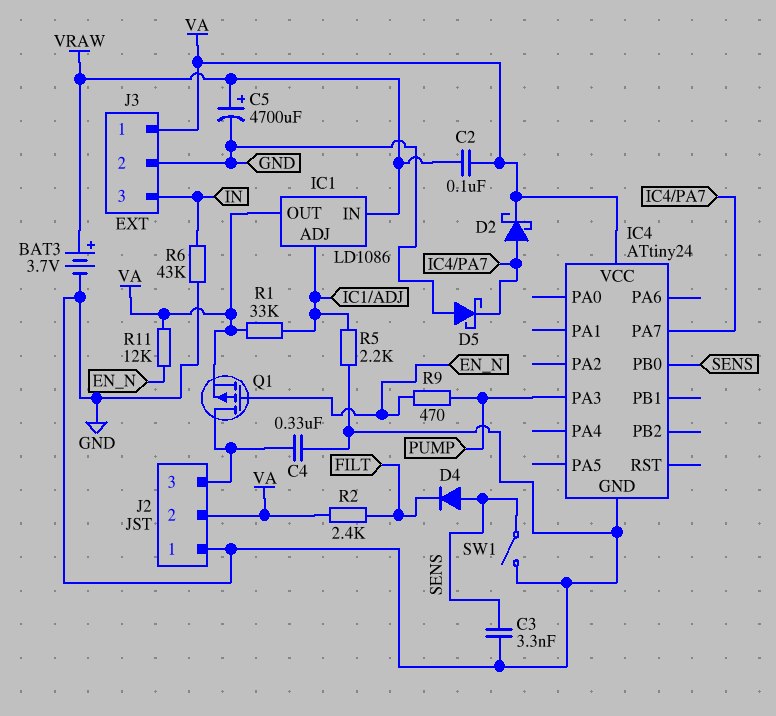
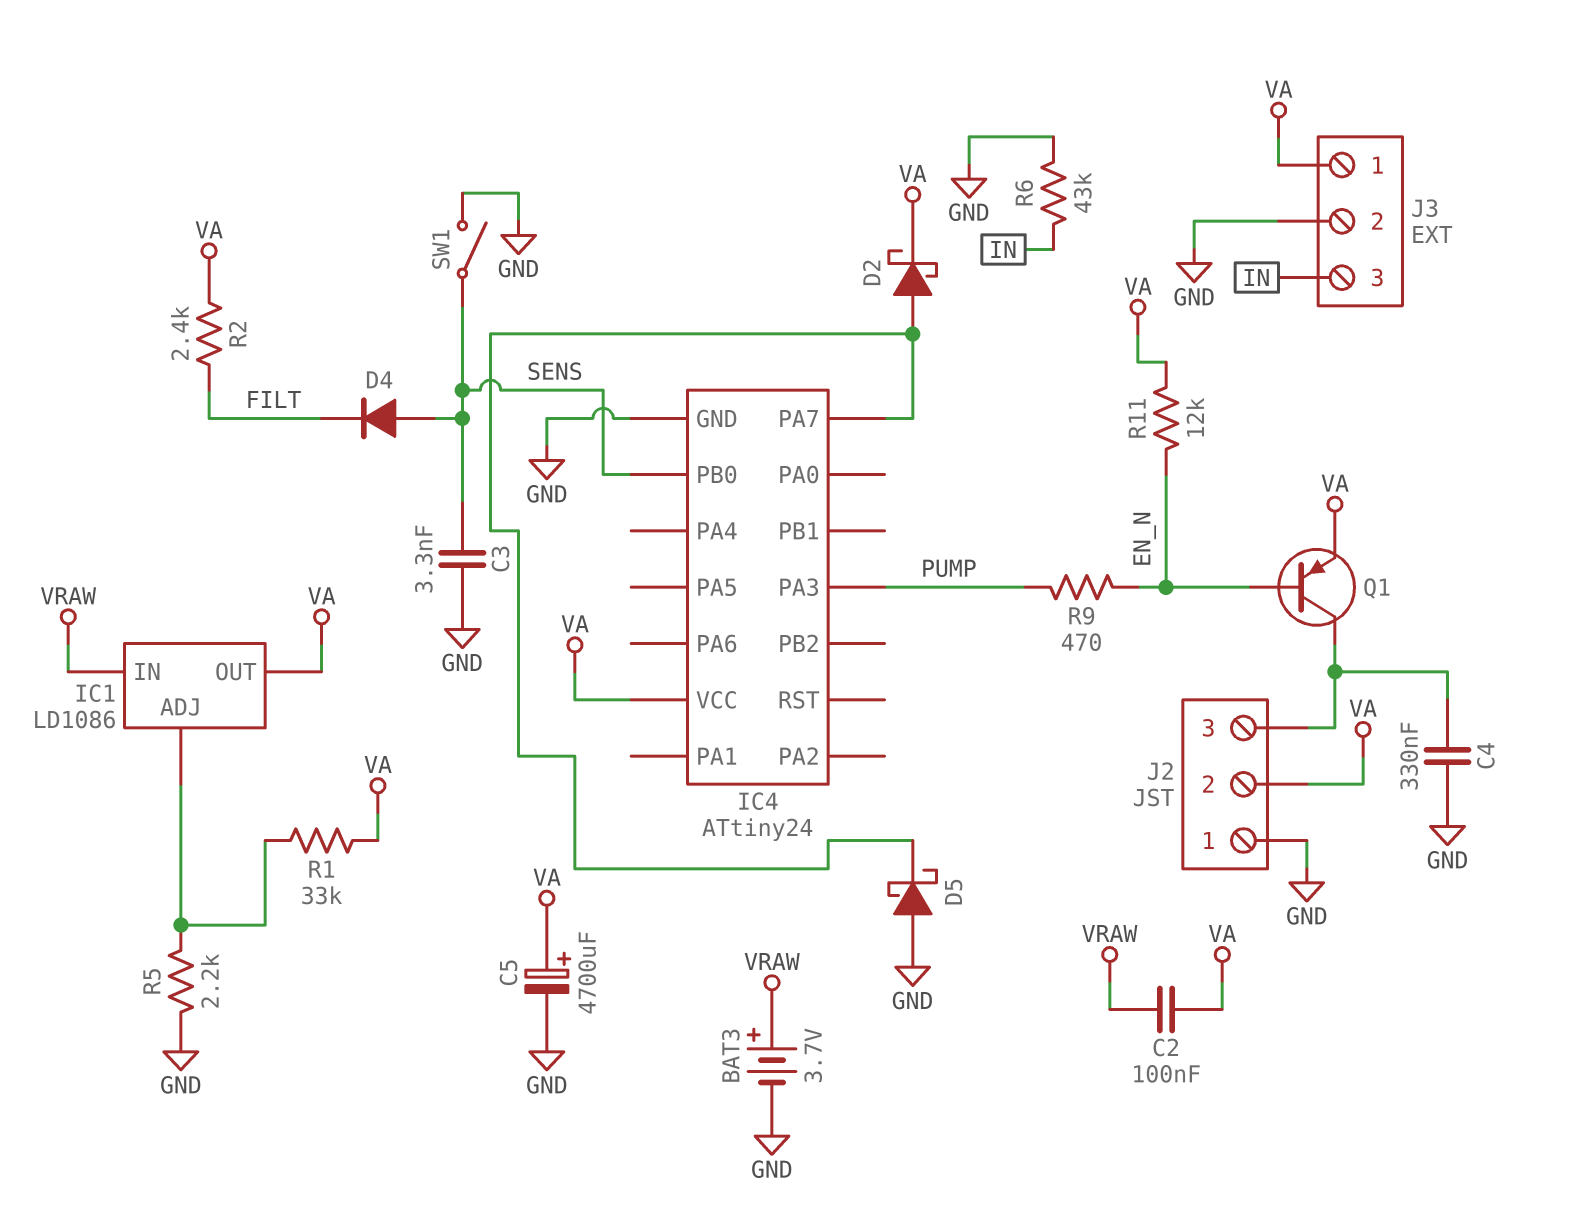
C5: 4700uF (plus VRAW, minus GND) -> 4700uF (plus VA, minus GND)
Q1: PMOS (G EN_N, D J2/3, S VA) -> PNP (B EN_N, C J2/3, E VA)

